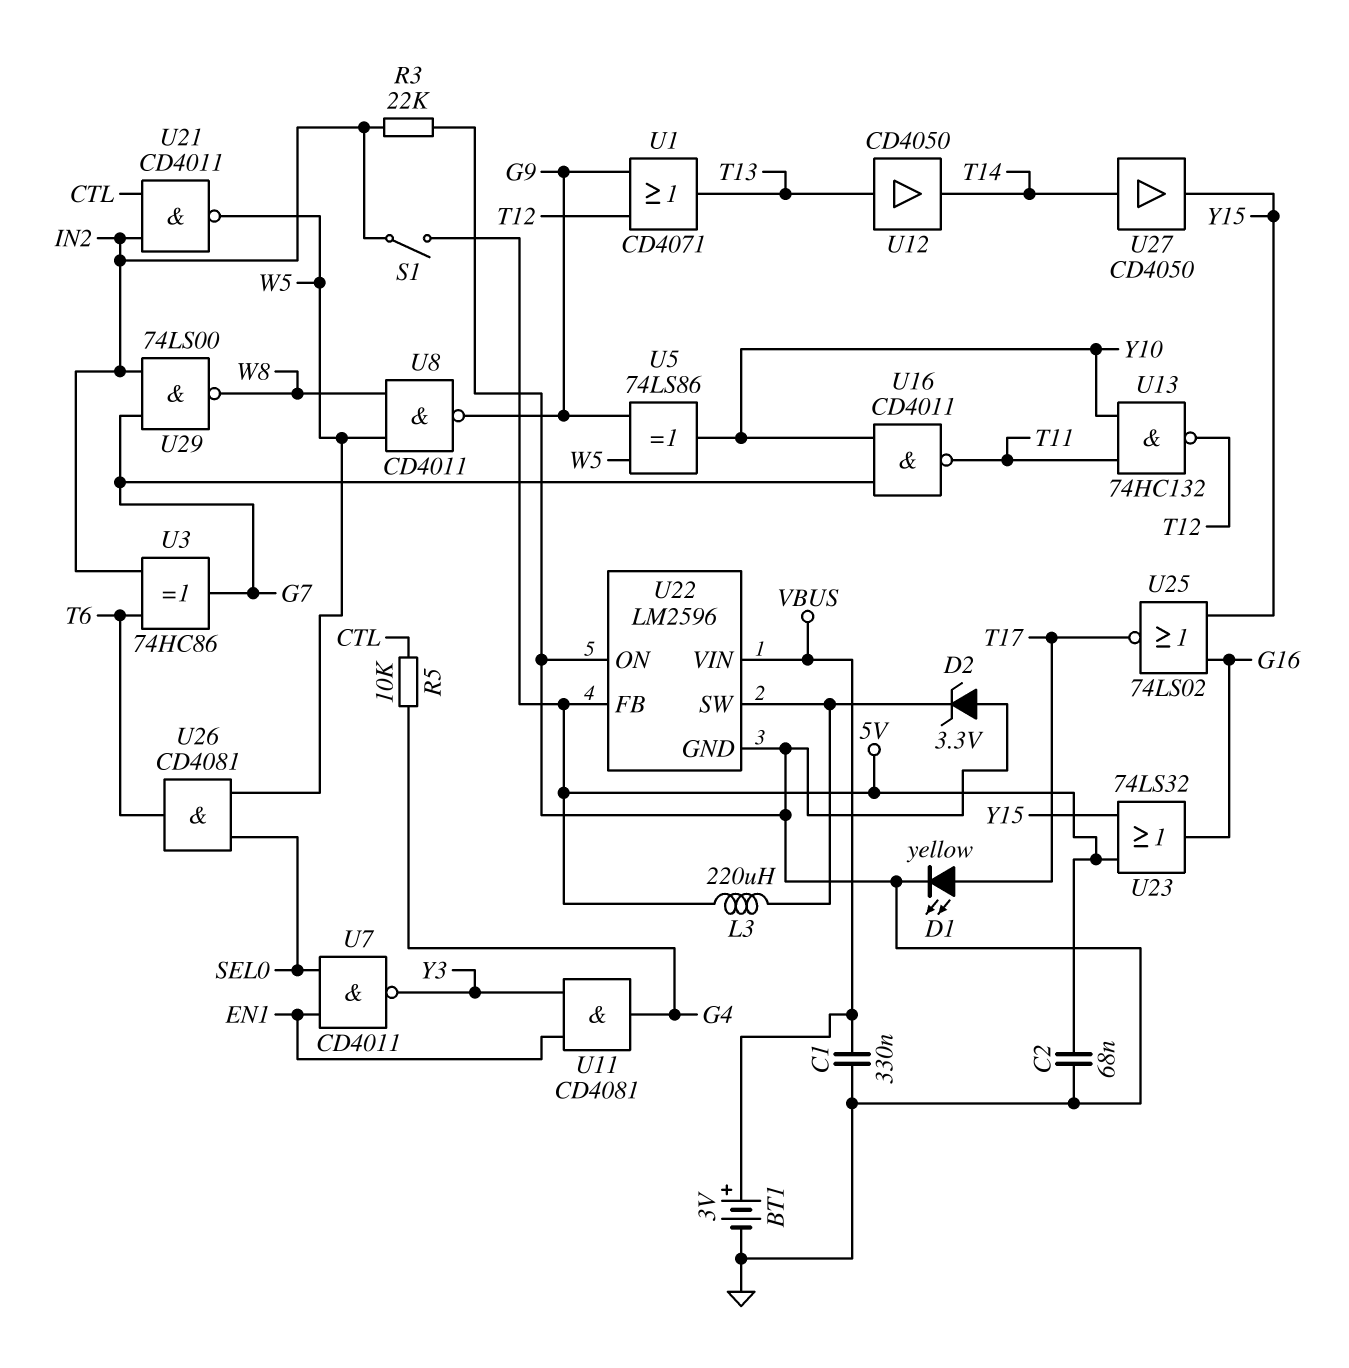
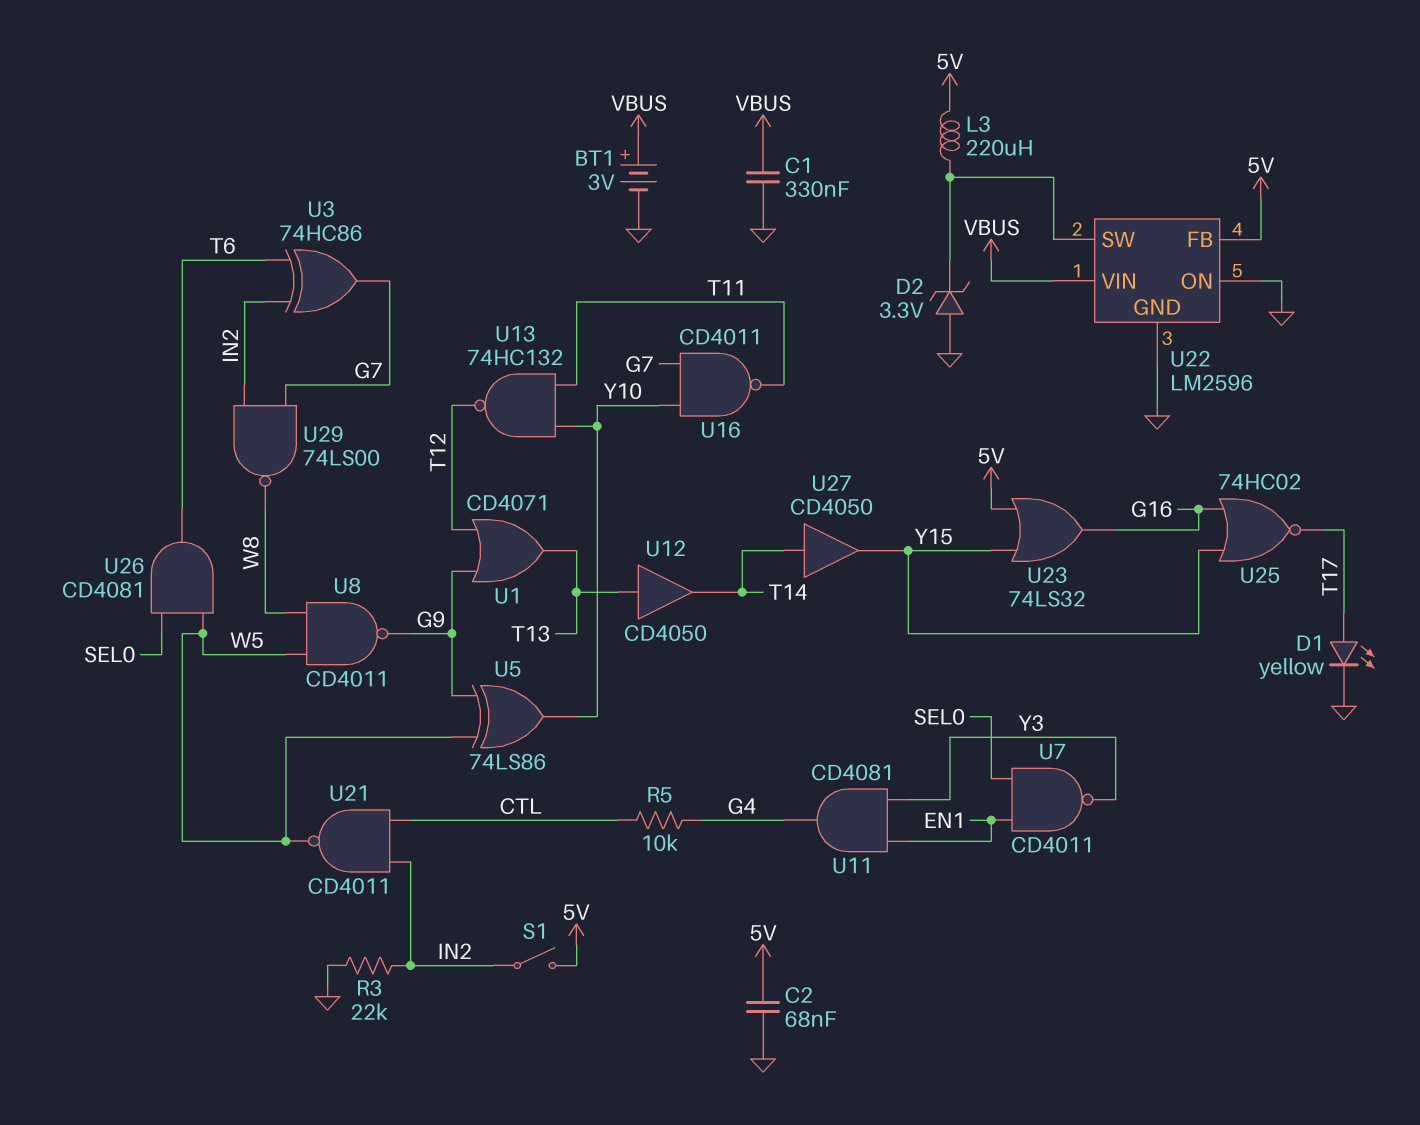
U25: NOR 74LS02 (in G16, in Y15, out T17) -> NOR 74HC02 (in G16, in Y15, out T17)

